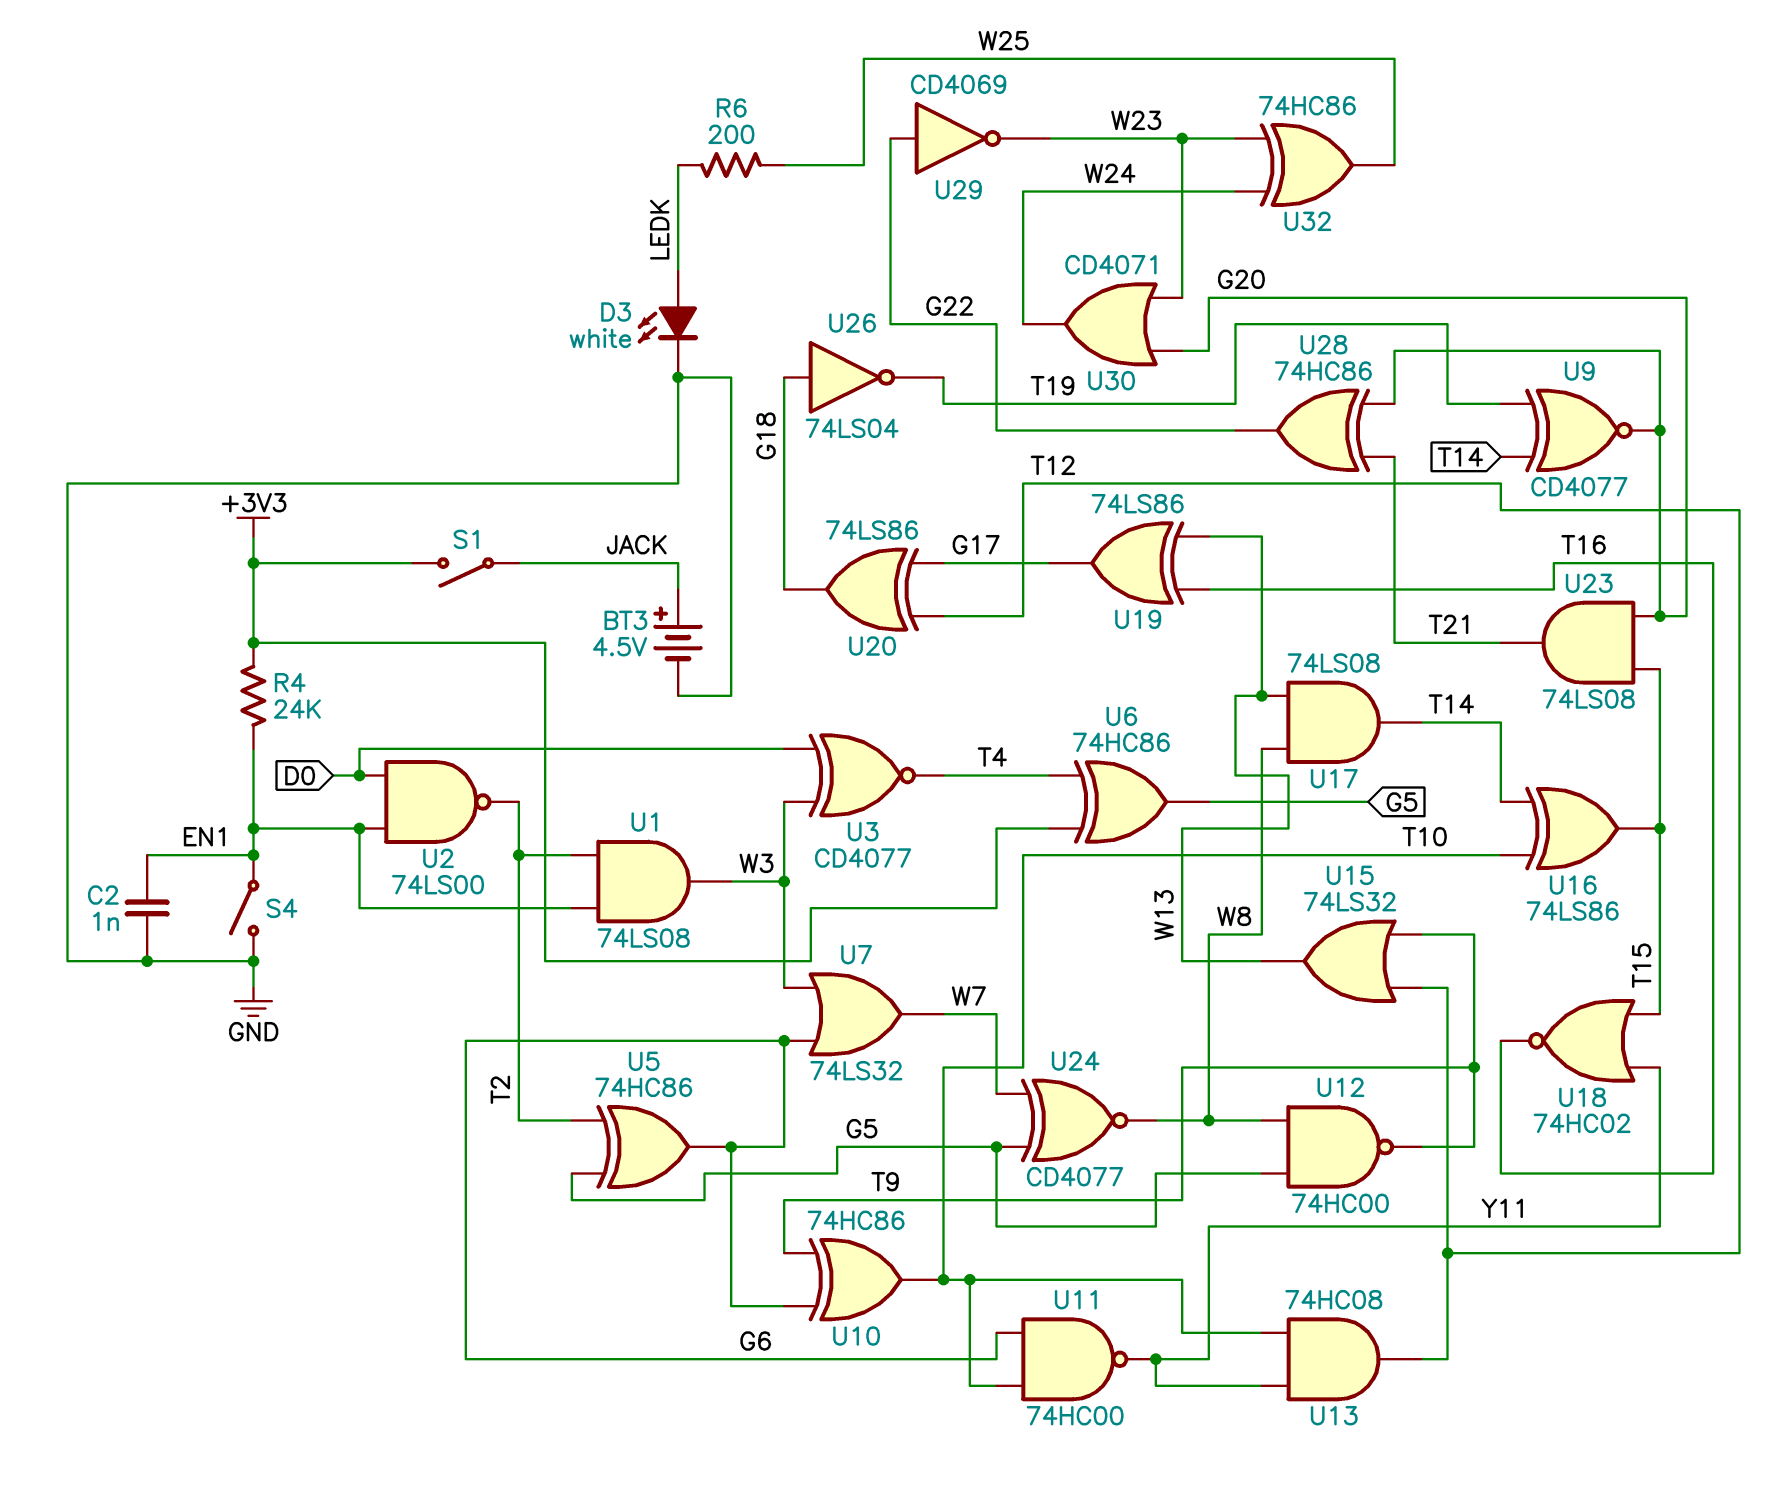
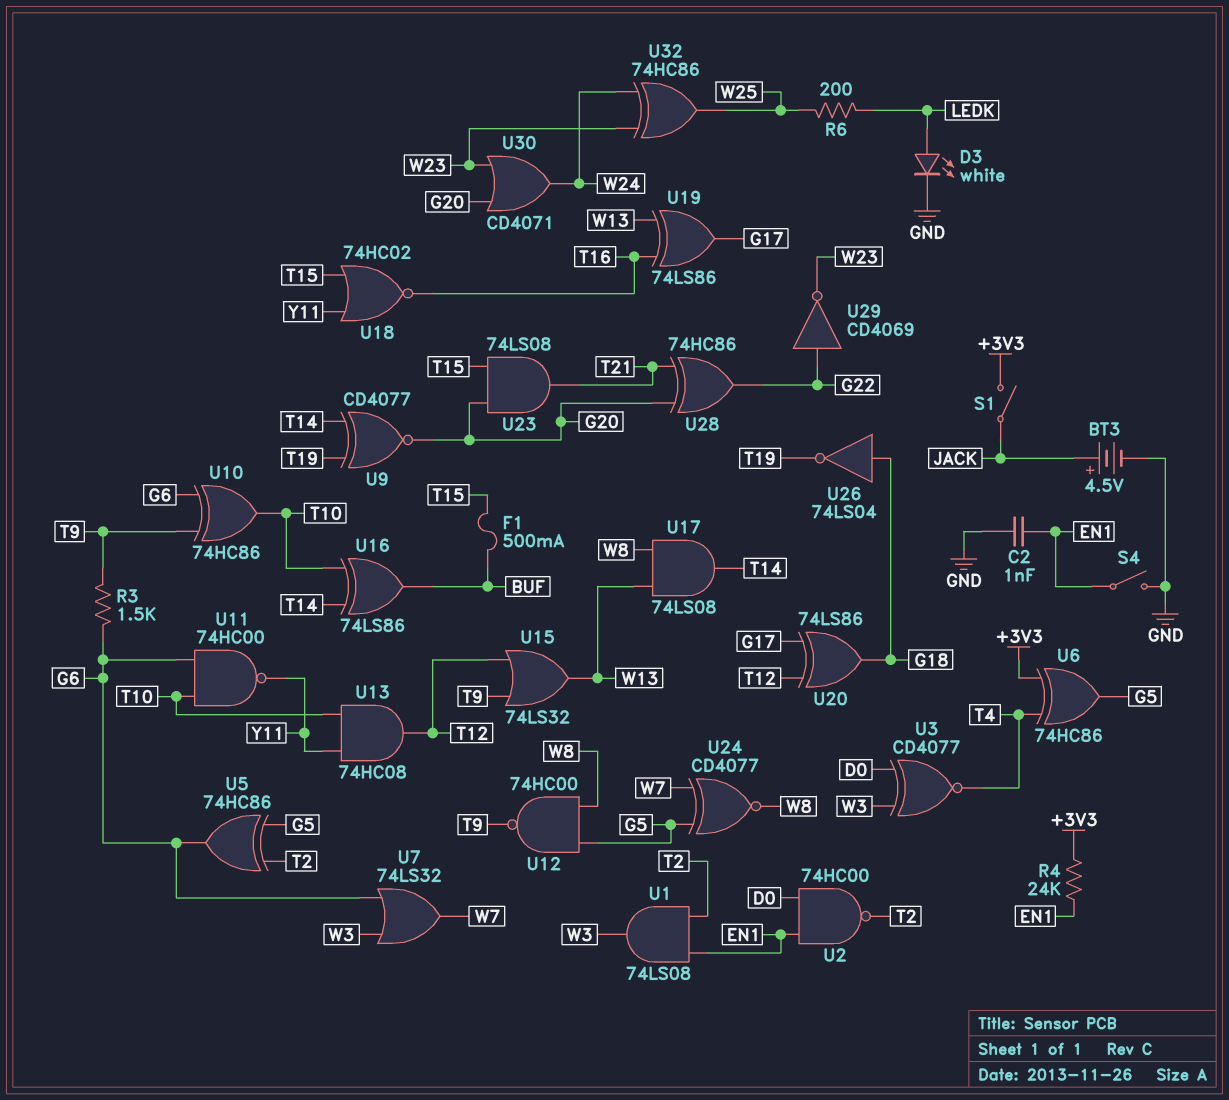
F1: none -> 500mA (BUF, T15)
R3: none -> 1.5k (G6, T9)
U2: NAND 74LS00 (in D0, in EN1, out T2) -> NAND 74HC00 (in D0, in EN1, out T2)
U16: XOR 74LS86 (in T10, in T14, out T15) -> XOR 74LS86 (in T10, in T14, out BUF)

